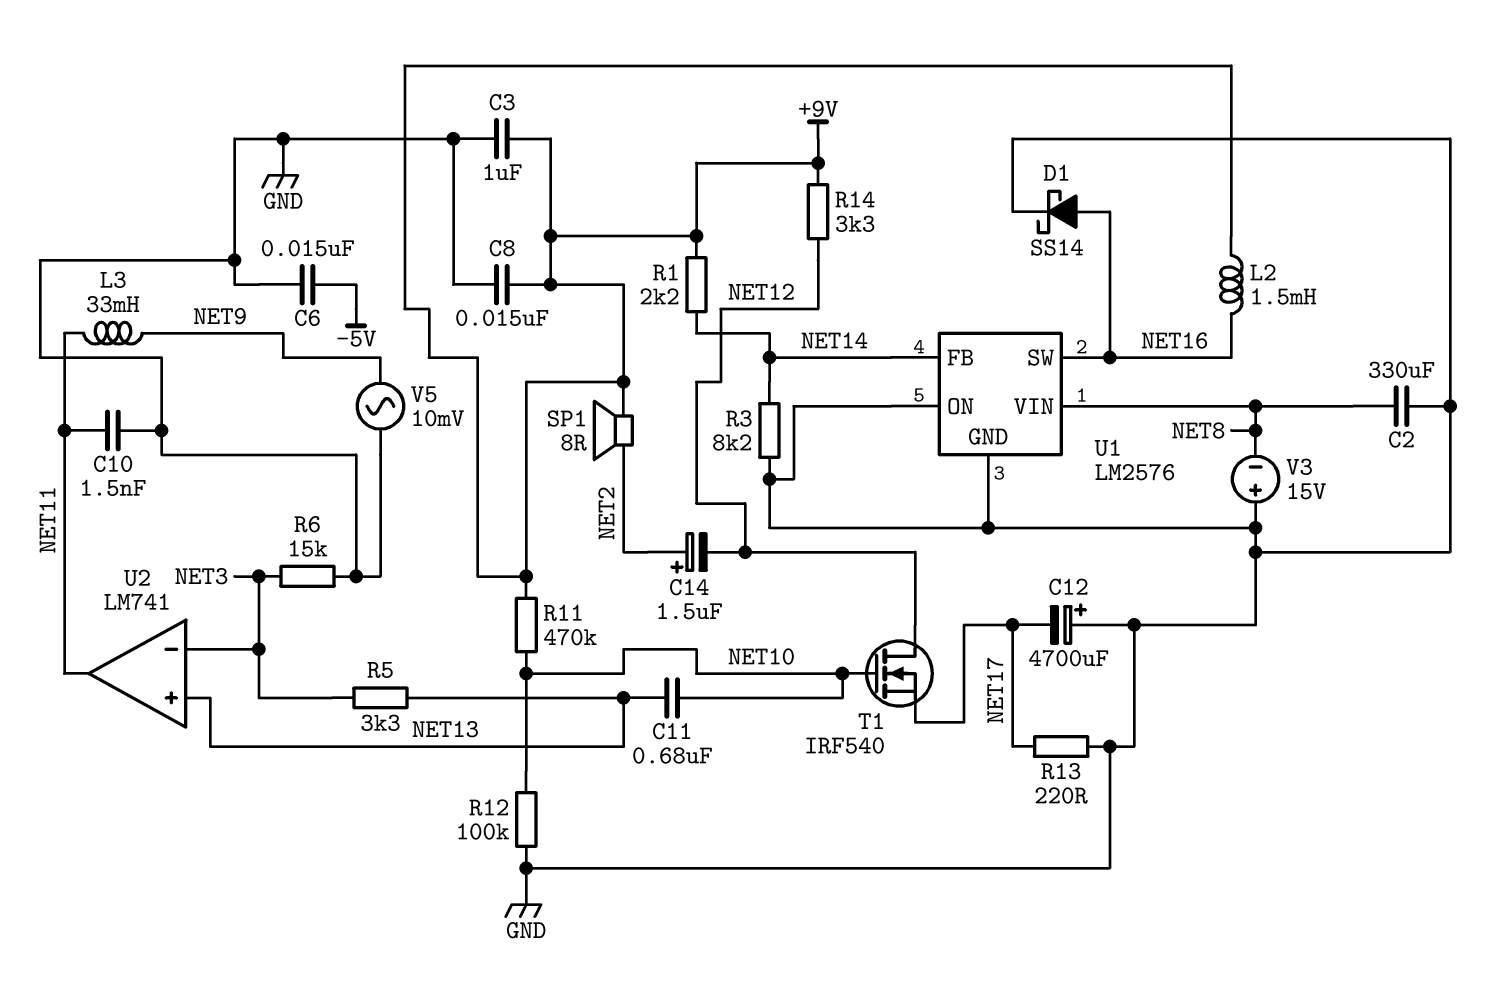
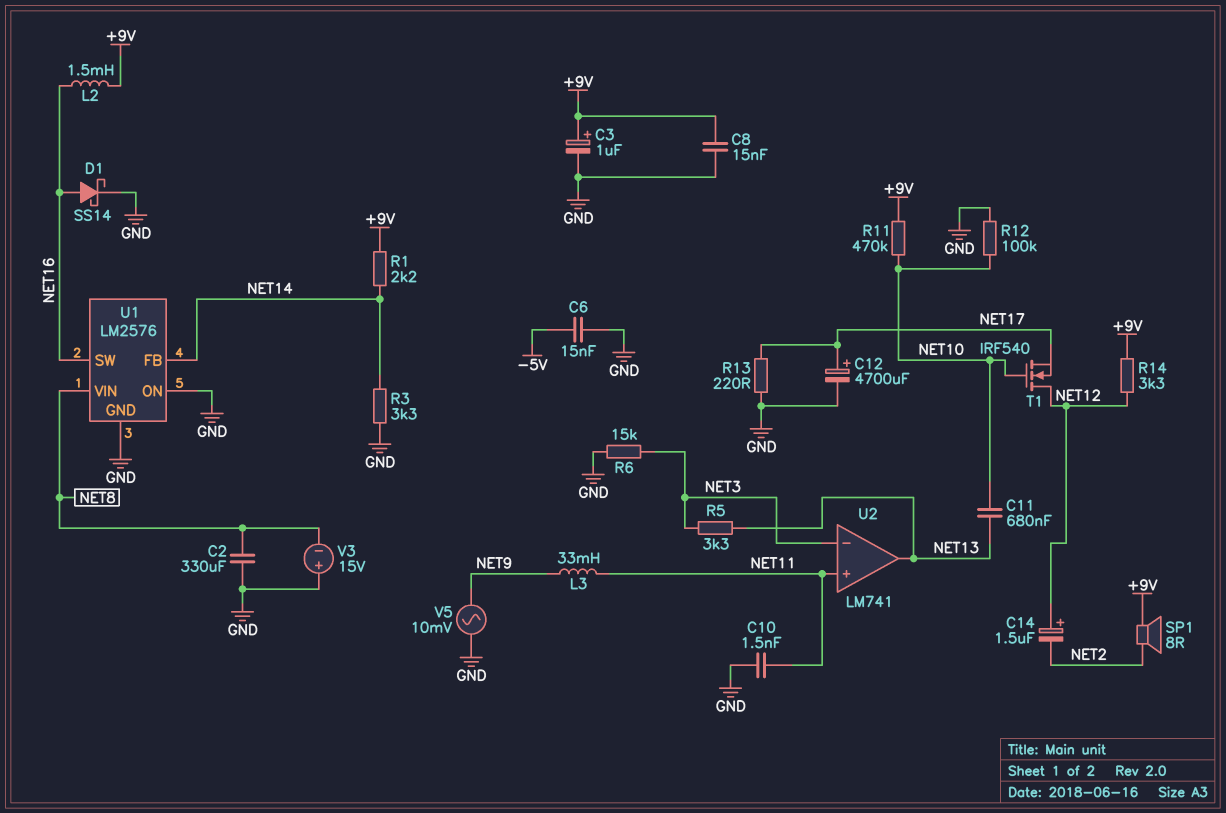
C3: 1uF (+9V, GND) -> 1uF (plus +9V, minus GND)
C12: 4700uF (plus GND, minus NET17) -> 4700uF (plus NET17, minus GND)
C14: 1.5uF (plus NET2, minus NET12) -> 1.5uF (plus NET12, minus NET2)
R3: 8.2k (GND, NET14) -> 3.3k (GND, NET14)
U2 pin in+: NET13 -> NET11
U2 pin out: NET11 -> NET13

